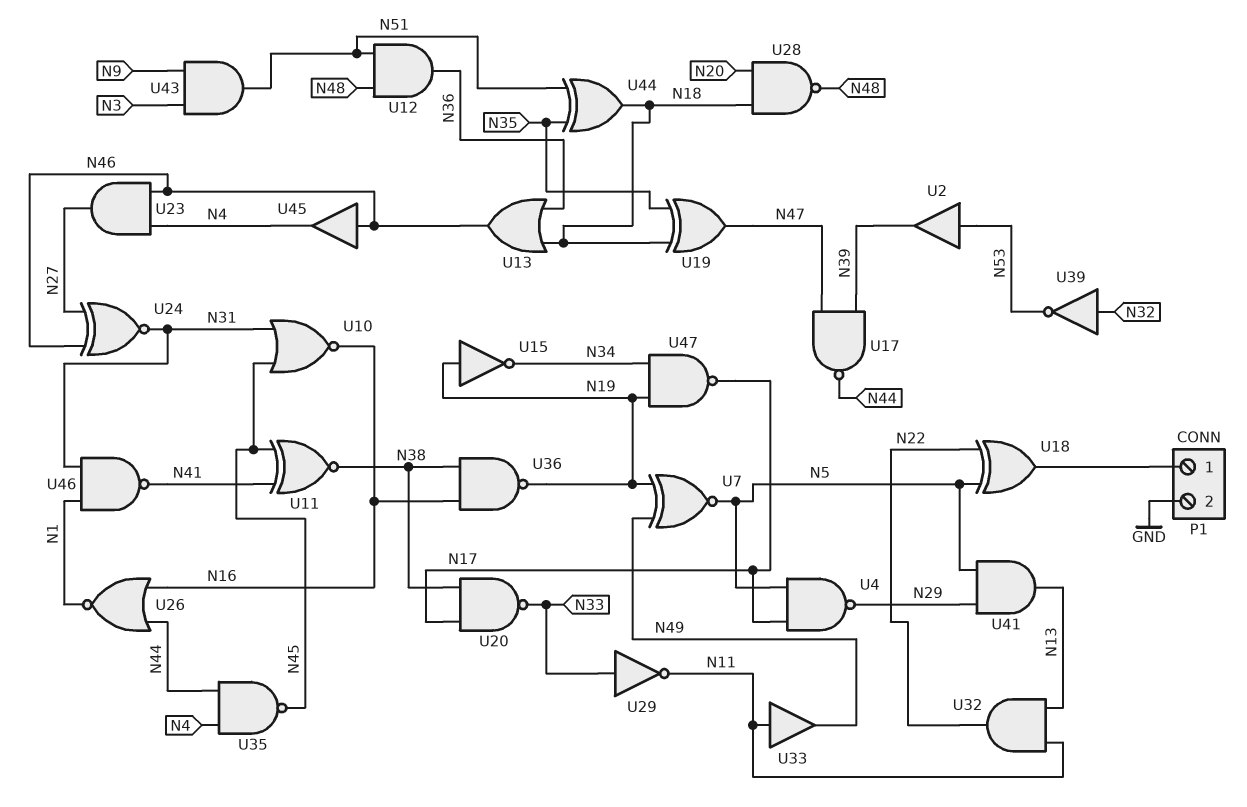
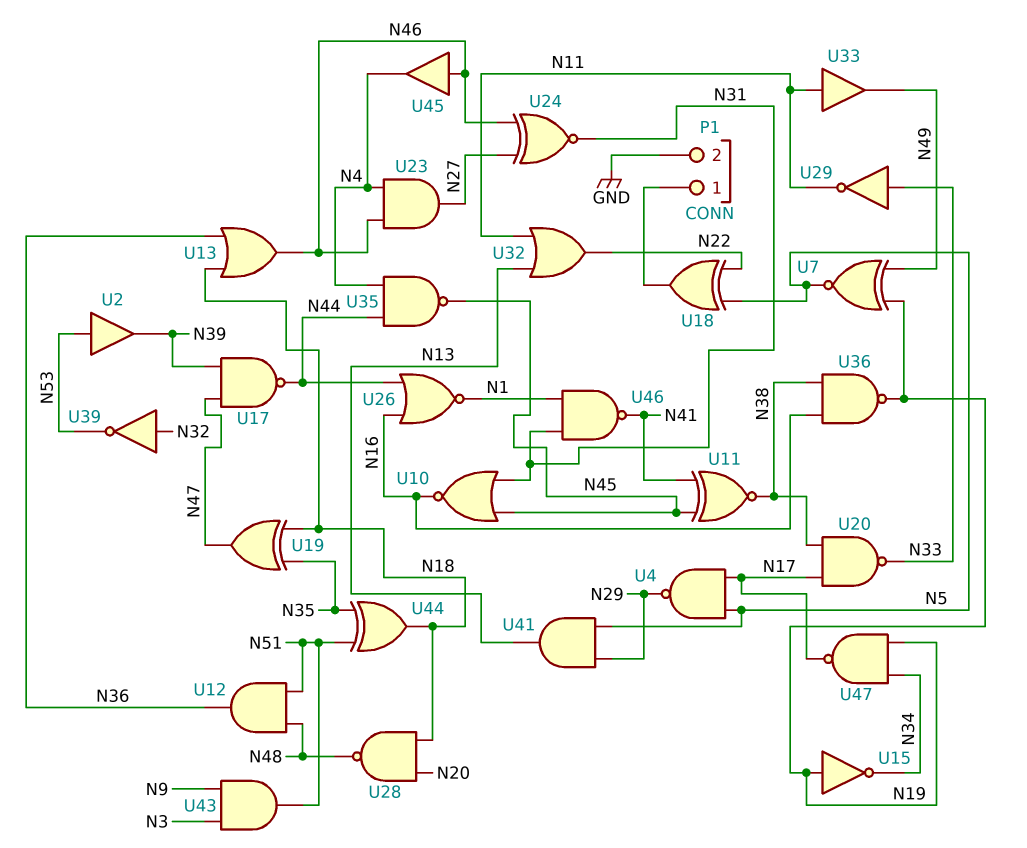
U32: AND (in N11, in N13, out N22) -> OR (in N11, in N13, out N22)

